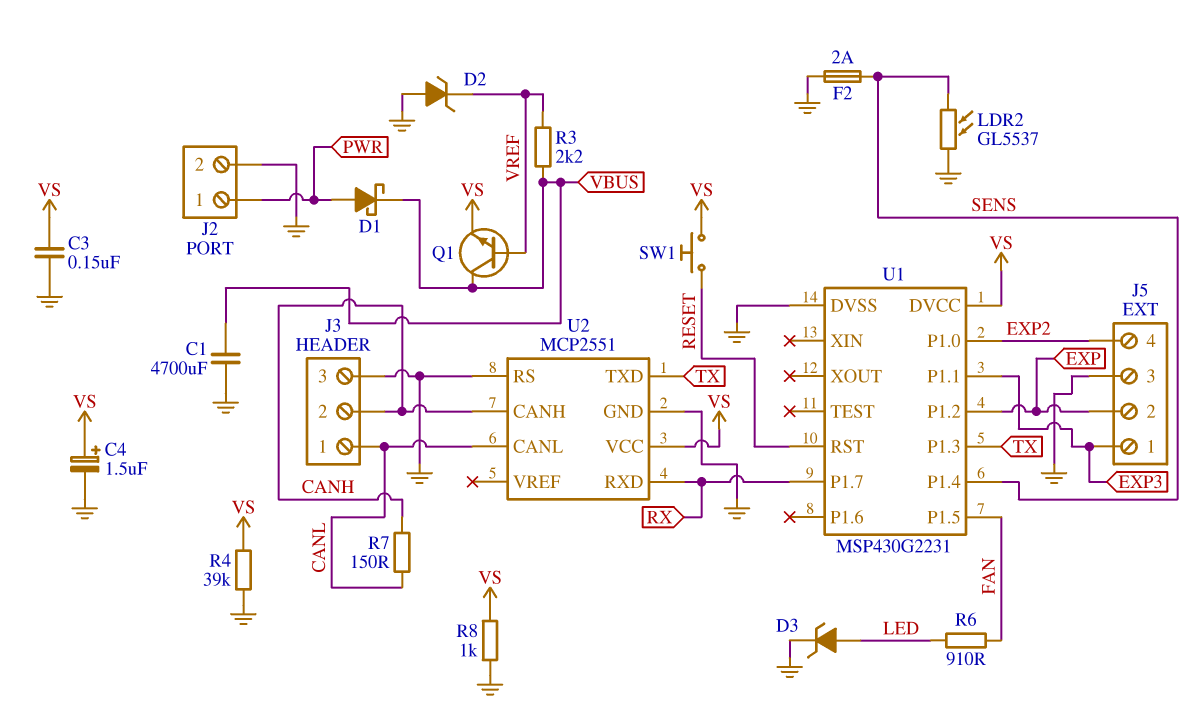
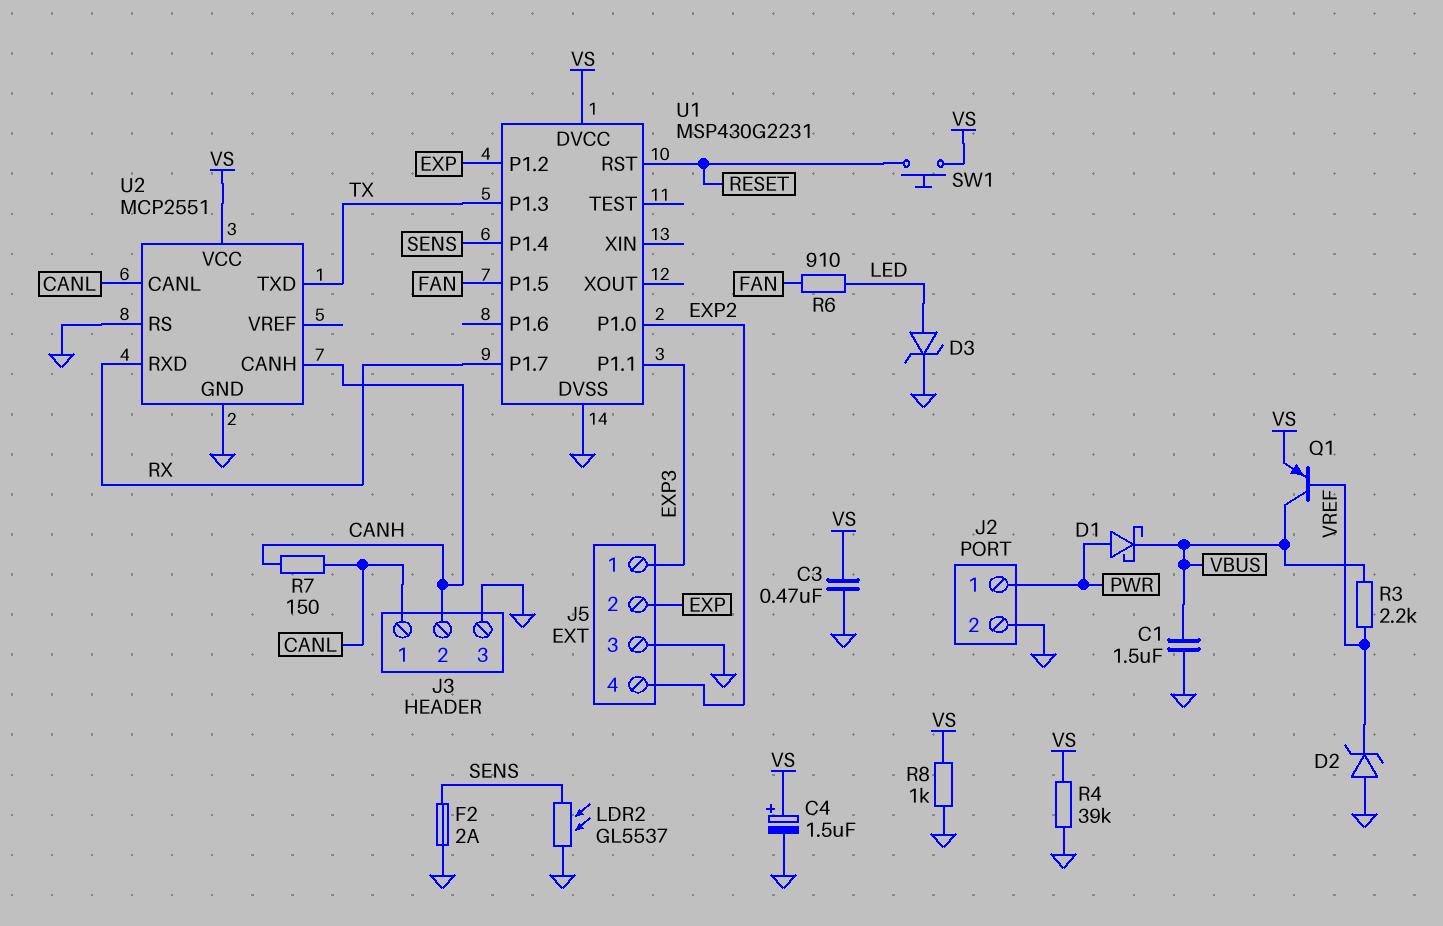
C1: 4700uF (GND, VBUS) -> 1.5uF (GND, VBUS)
C3: 150nF (GND, VS) -> 470nF (GND, VS)
Q1: NPN (B VREF, C VBUS, E VS) -> PNP (B VREF, C VBUS, E VS)

